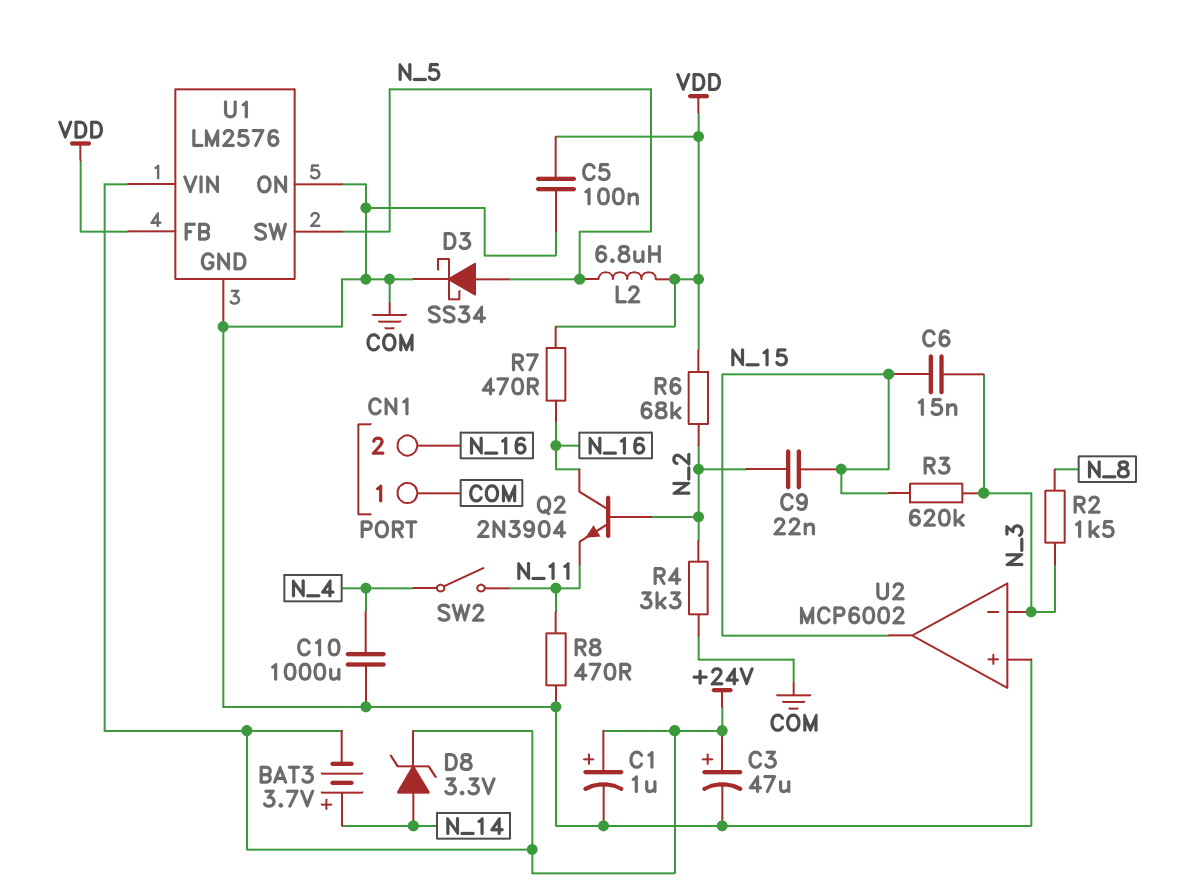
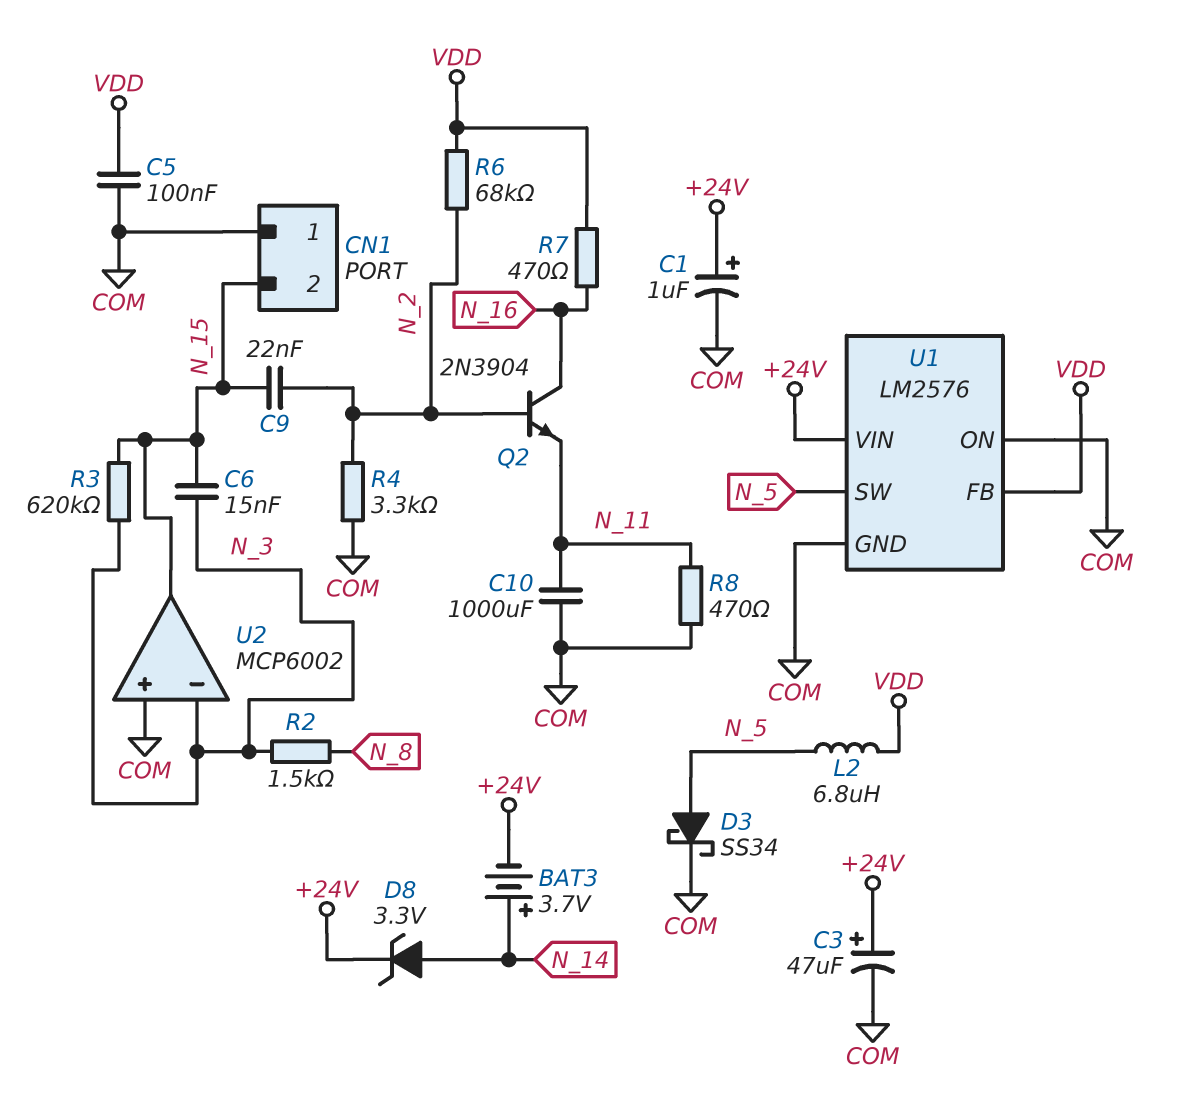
C10: 1000uF (COM, N_4) -> 1000uF (COM, N_11)
CN1 pin 2: N_16 -> N_15
SW2: switch (N_4, N_11) -> none

